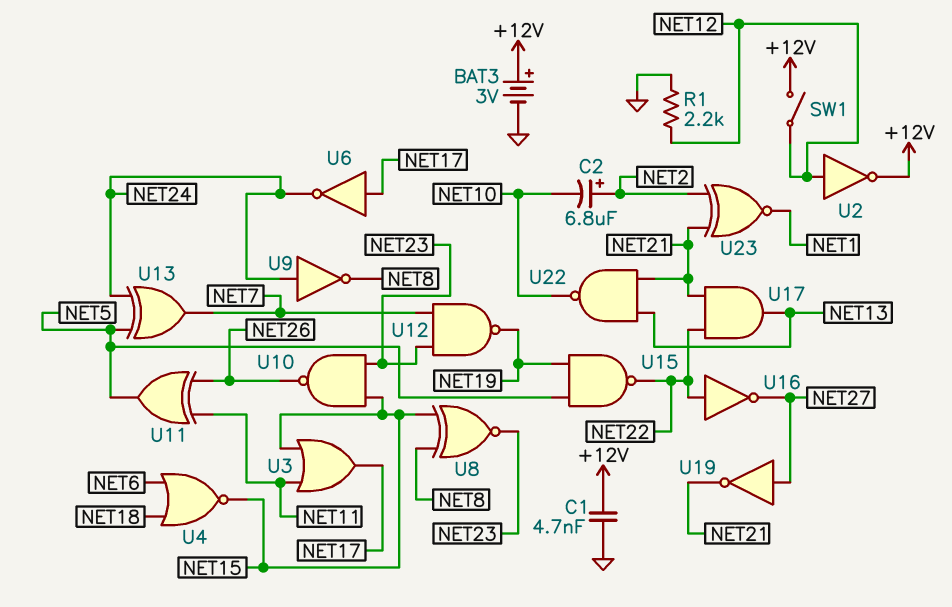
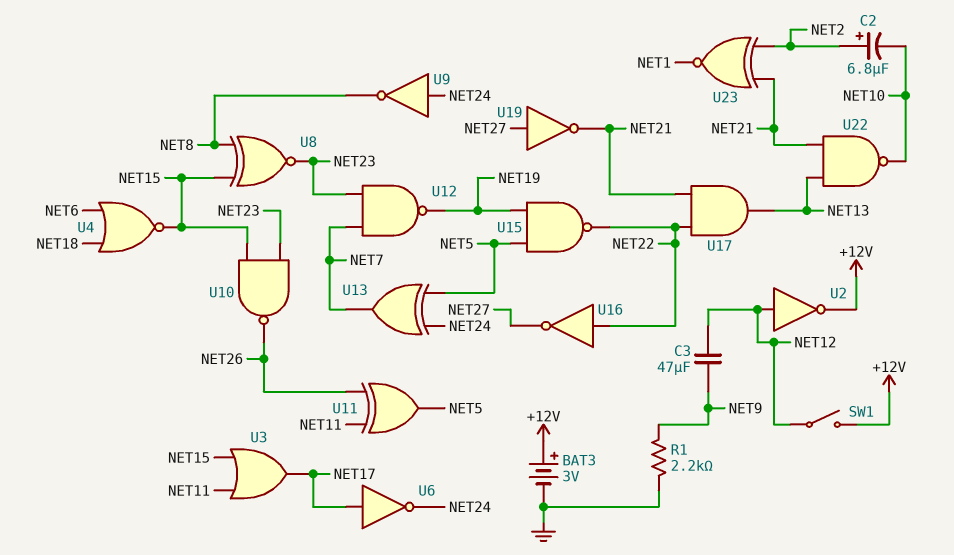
C1: 4.7nF (+12V, GND) -> none
C3: none -> 47uF (NET9, NET12)
R1: 2.2k (GND, NET12) -> 2.2k (GND, NET9)

